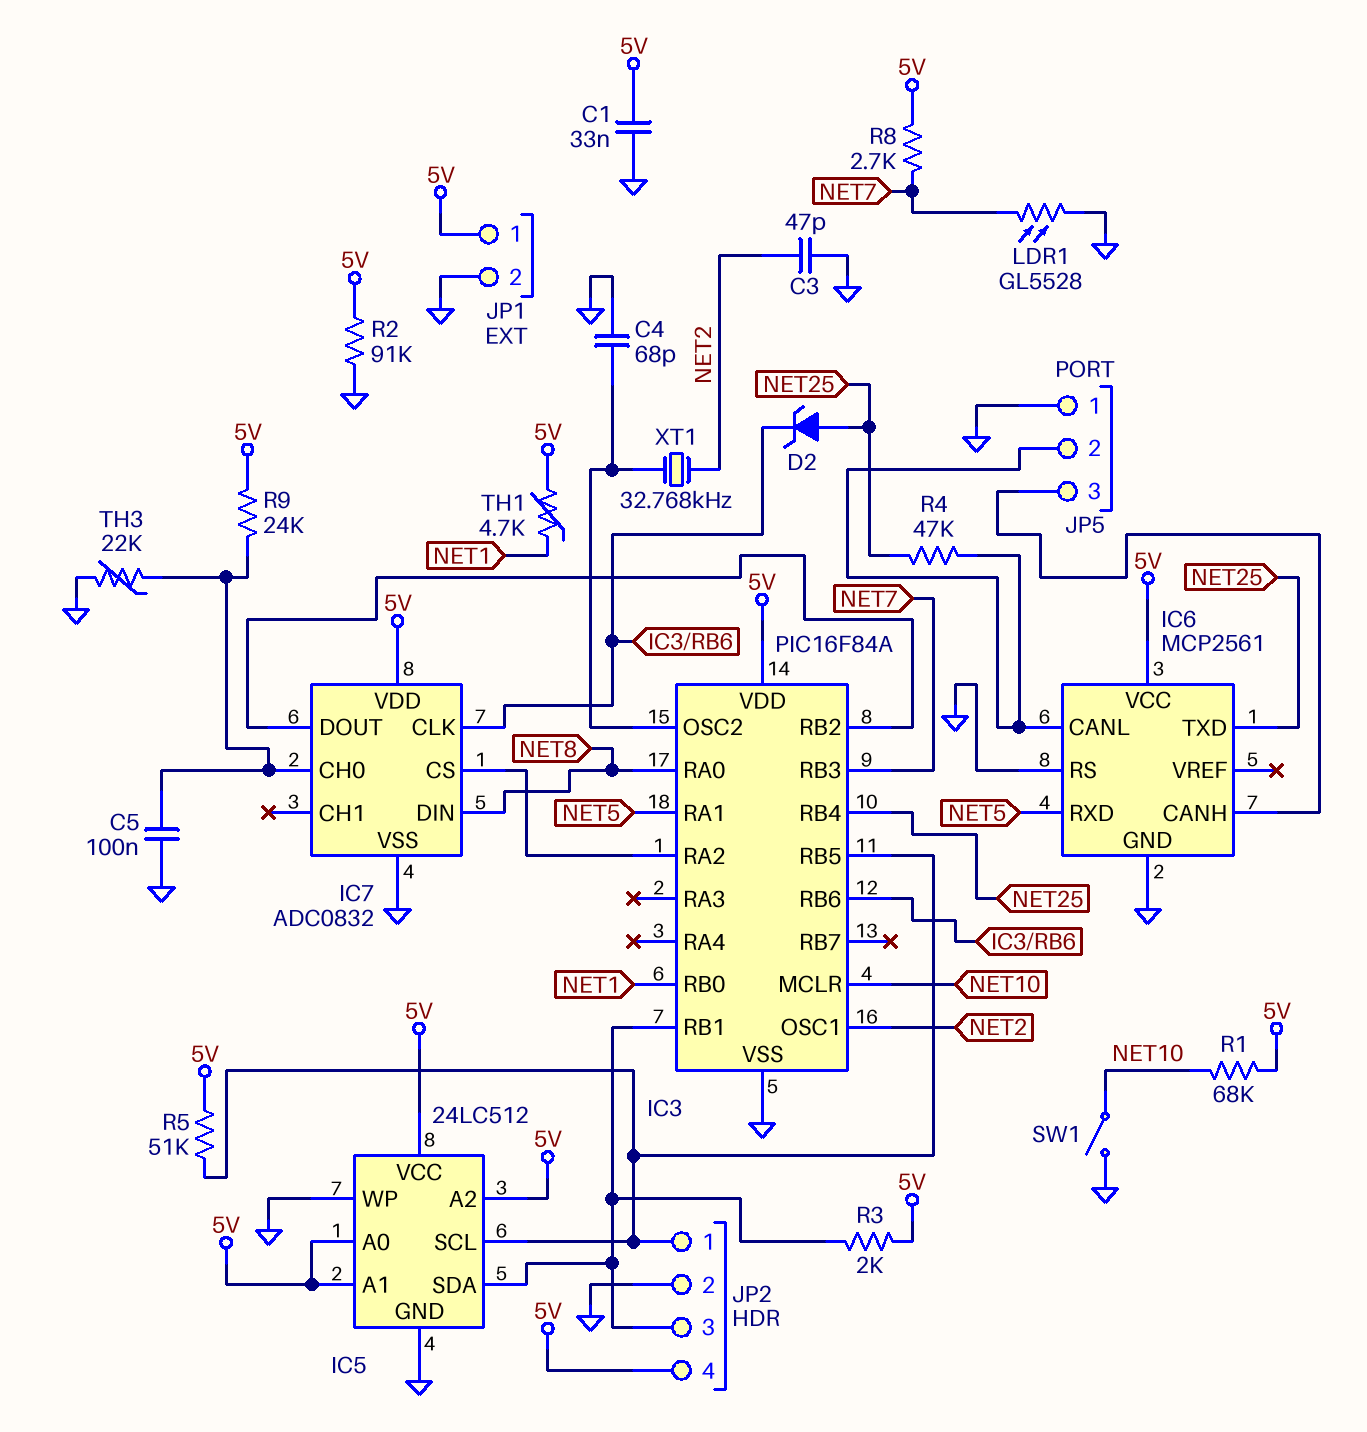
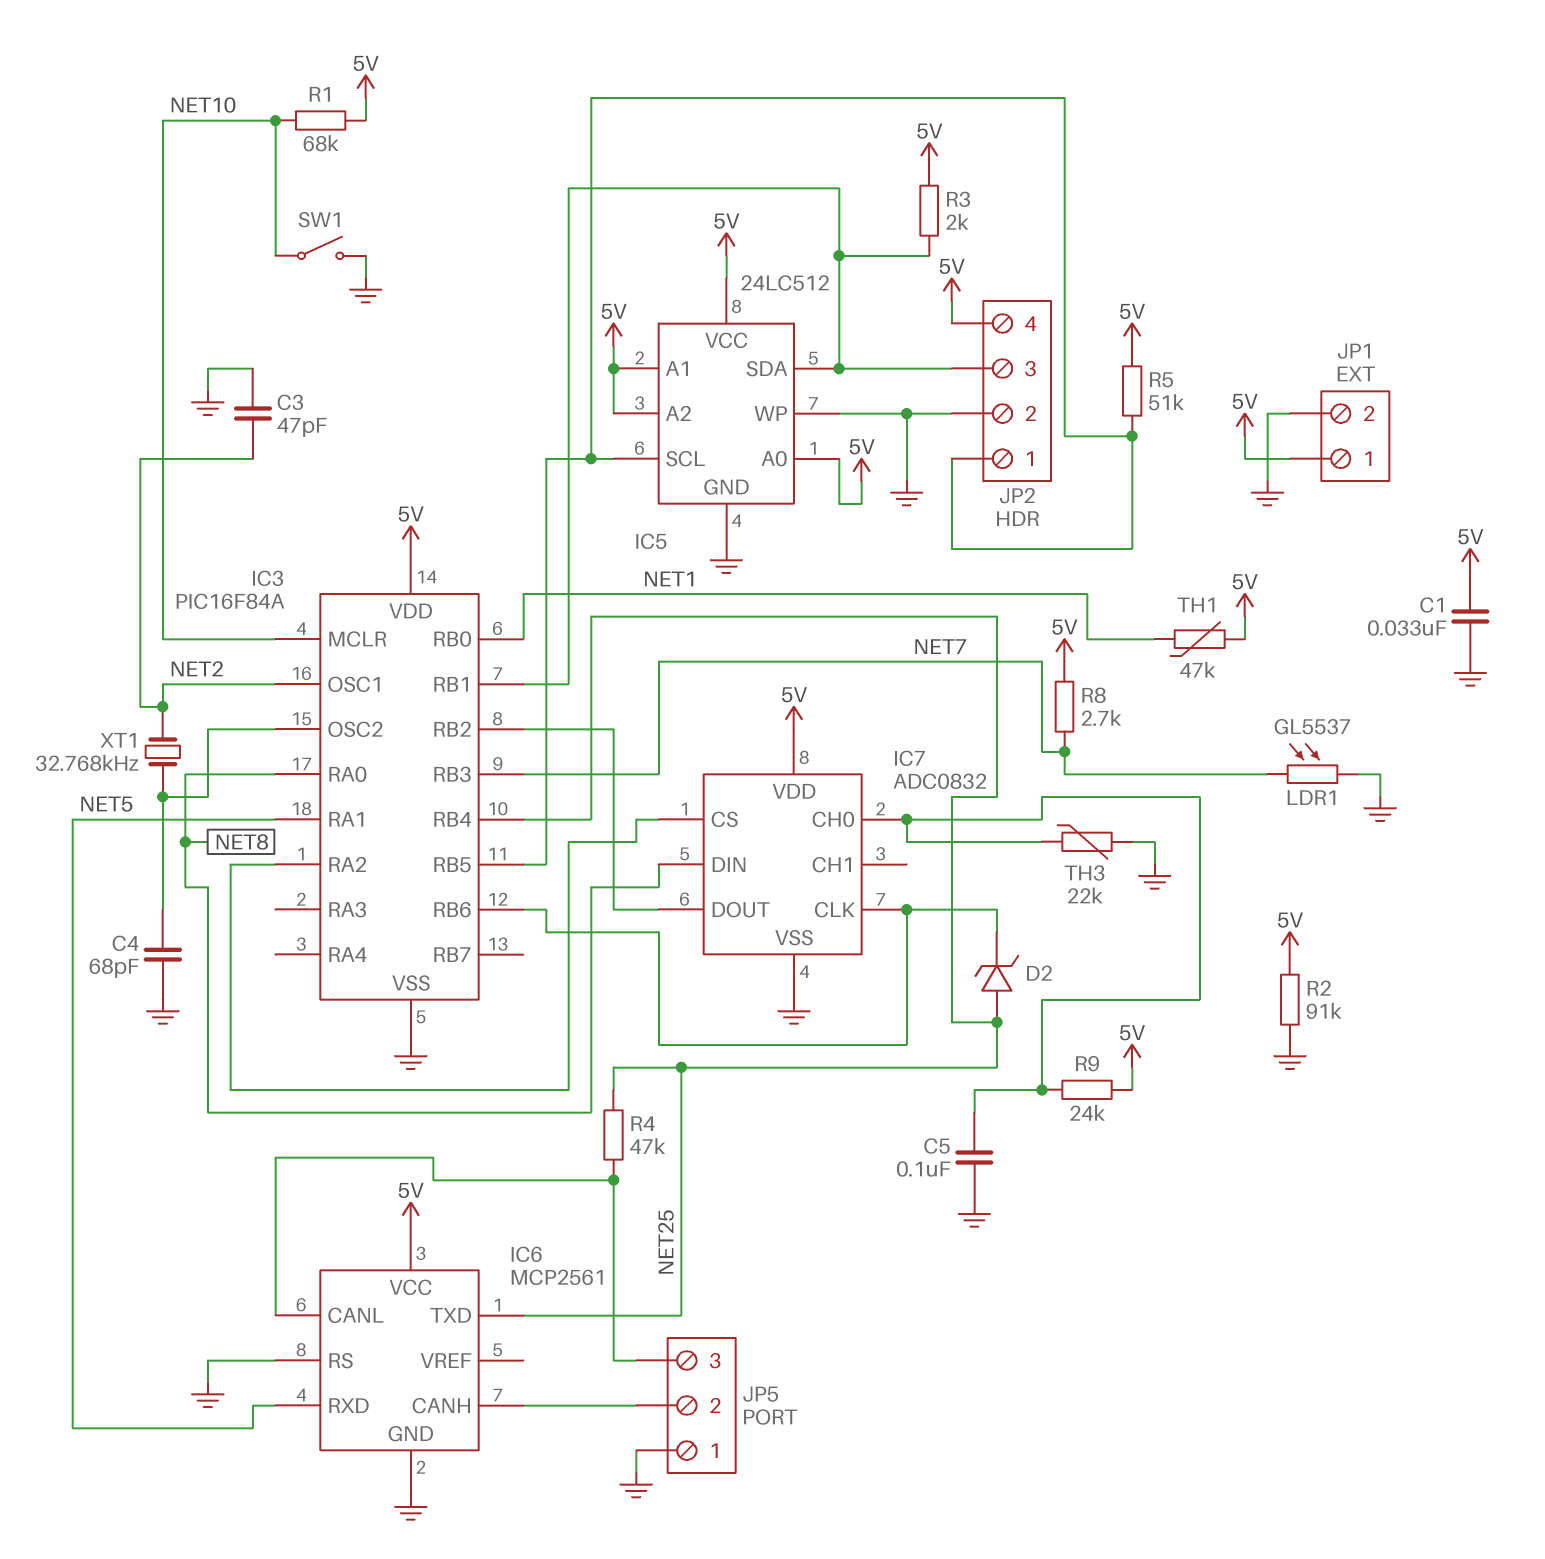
JP5 pin 2: IC6/CANL -> IC6/CANH
JP5 pin 3: IC6/CANH -> IC6/CANL
LDR1: GL5528 (GND, NET7) -> GL5537 (GND, NET7)
TH1: 4.7k (5V, NET1) -> 47k (5V, NET1)

